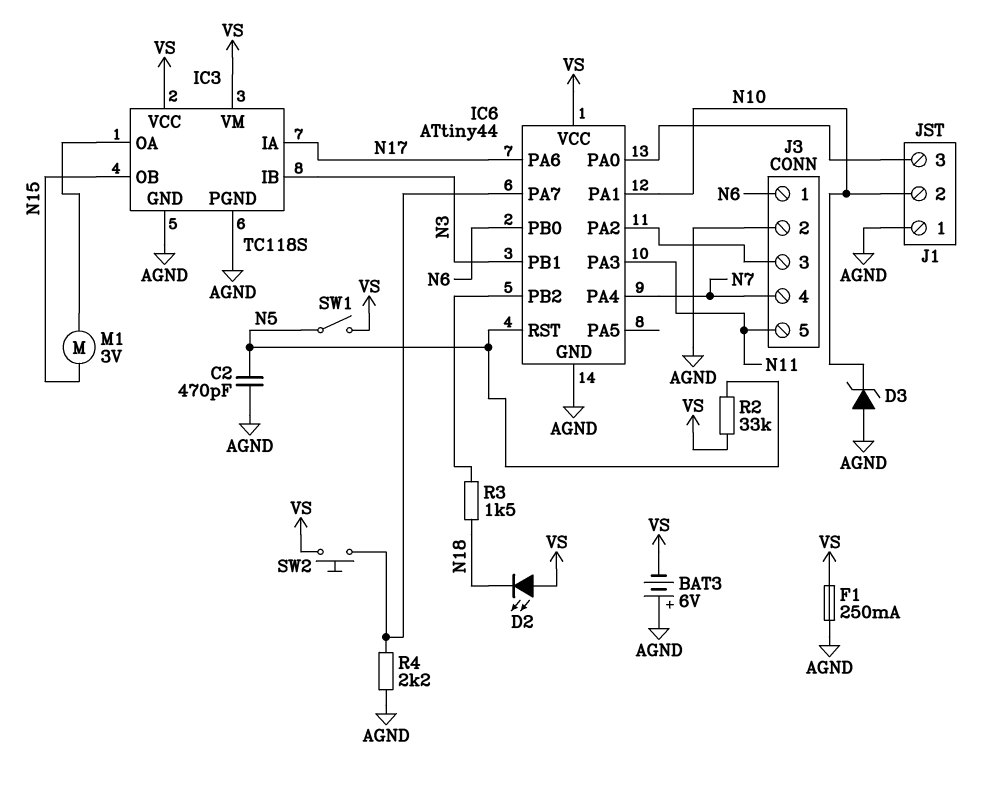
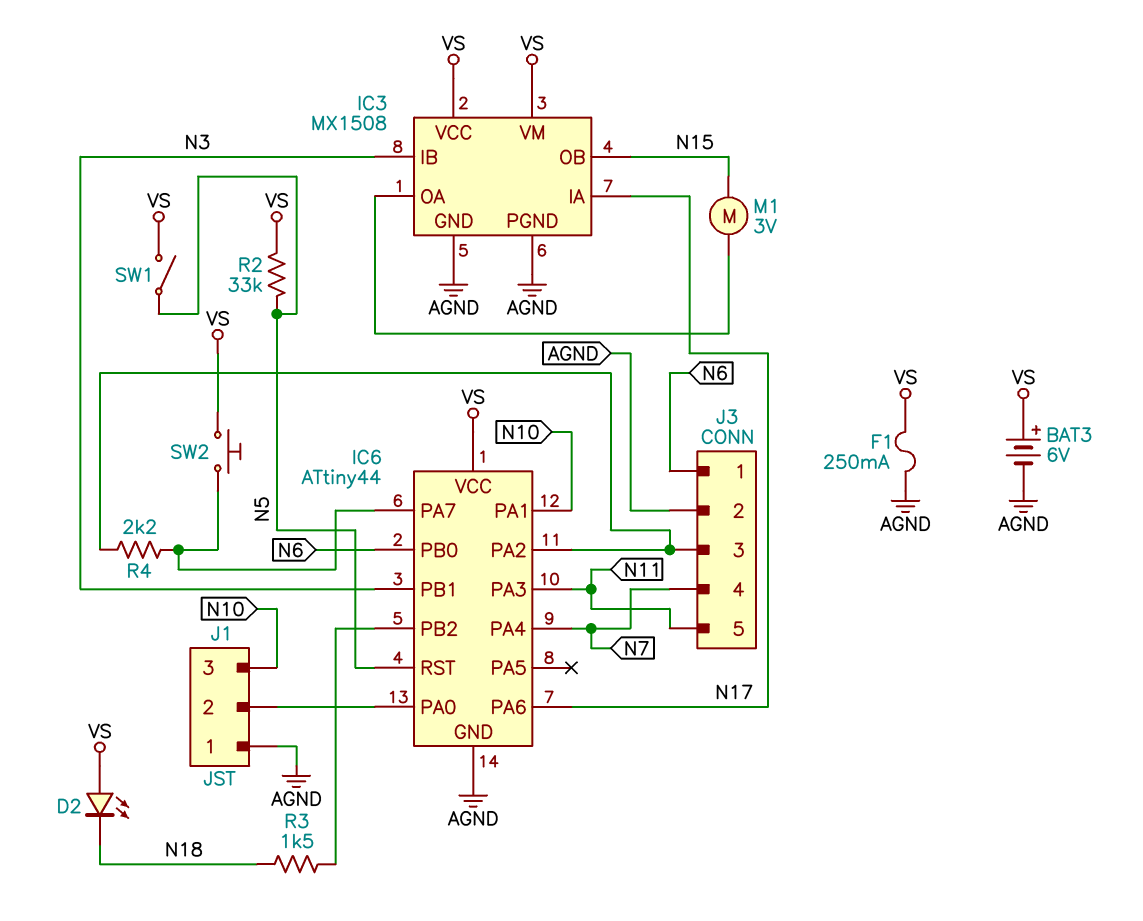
BAT3: 6V (plus AGND, minus VS) -> 6V (plus VS, minus AGND)
C2: 470pF (AGND, N5) -> none
D3: zener (A AGND, K N10) -> none
IC3: TC118S -> MX1508
J1 pin 2: N10 -> IC6/PA0
J1 pin 3: IC6/PA0 -> N10
R4: 2.2k (AGND, IC6/PA7) -> 2.2k (IC6/PA2, IC6/PA7)

